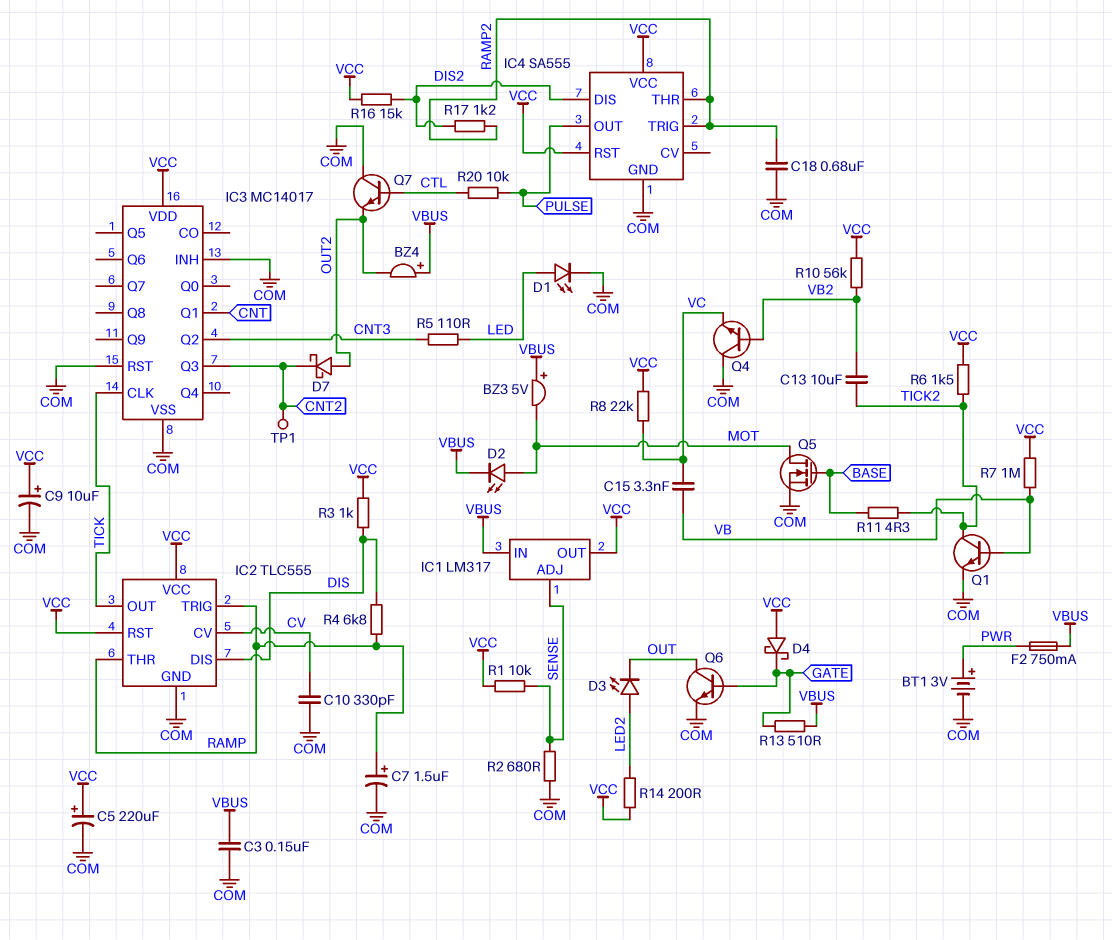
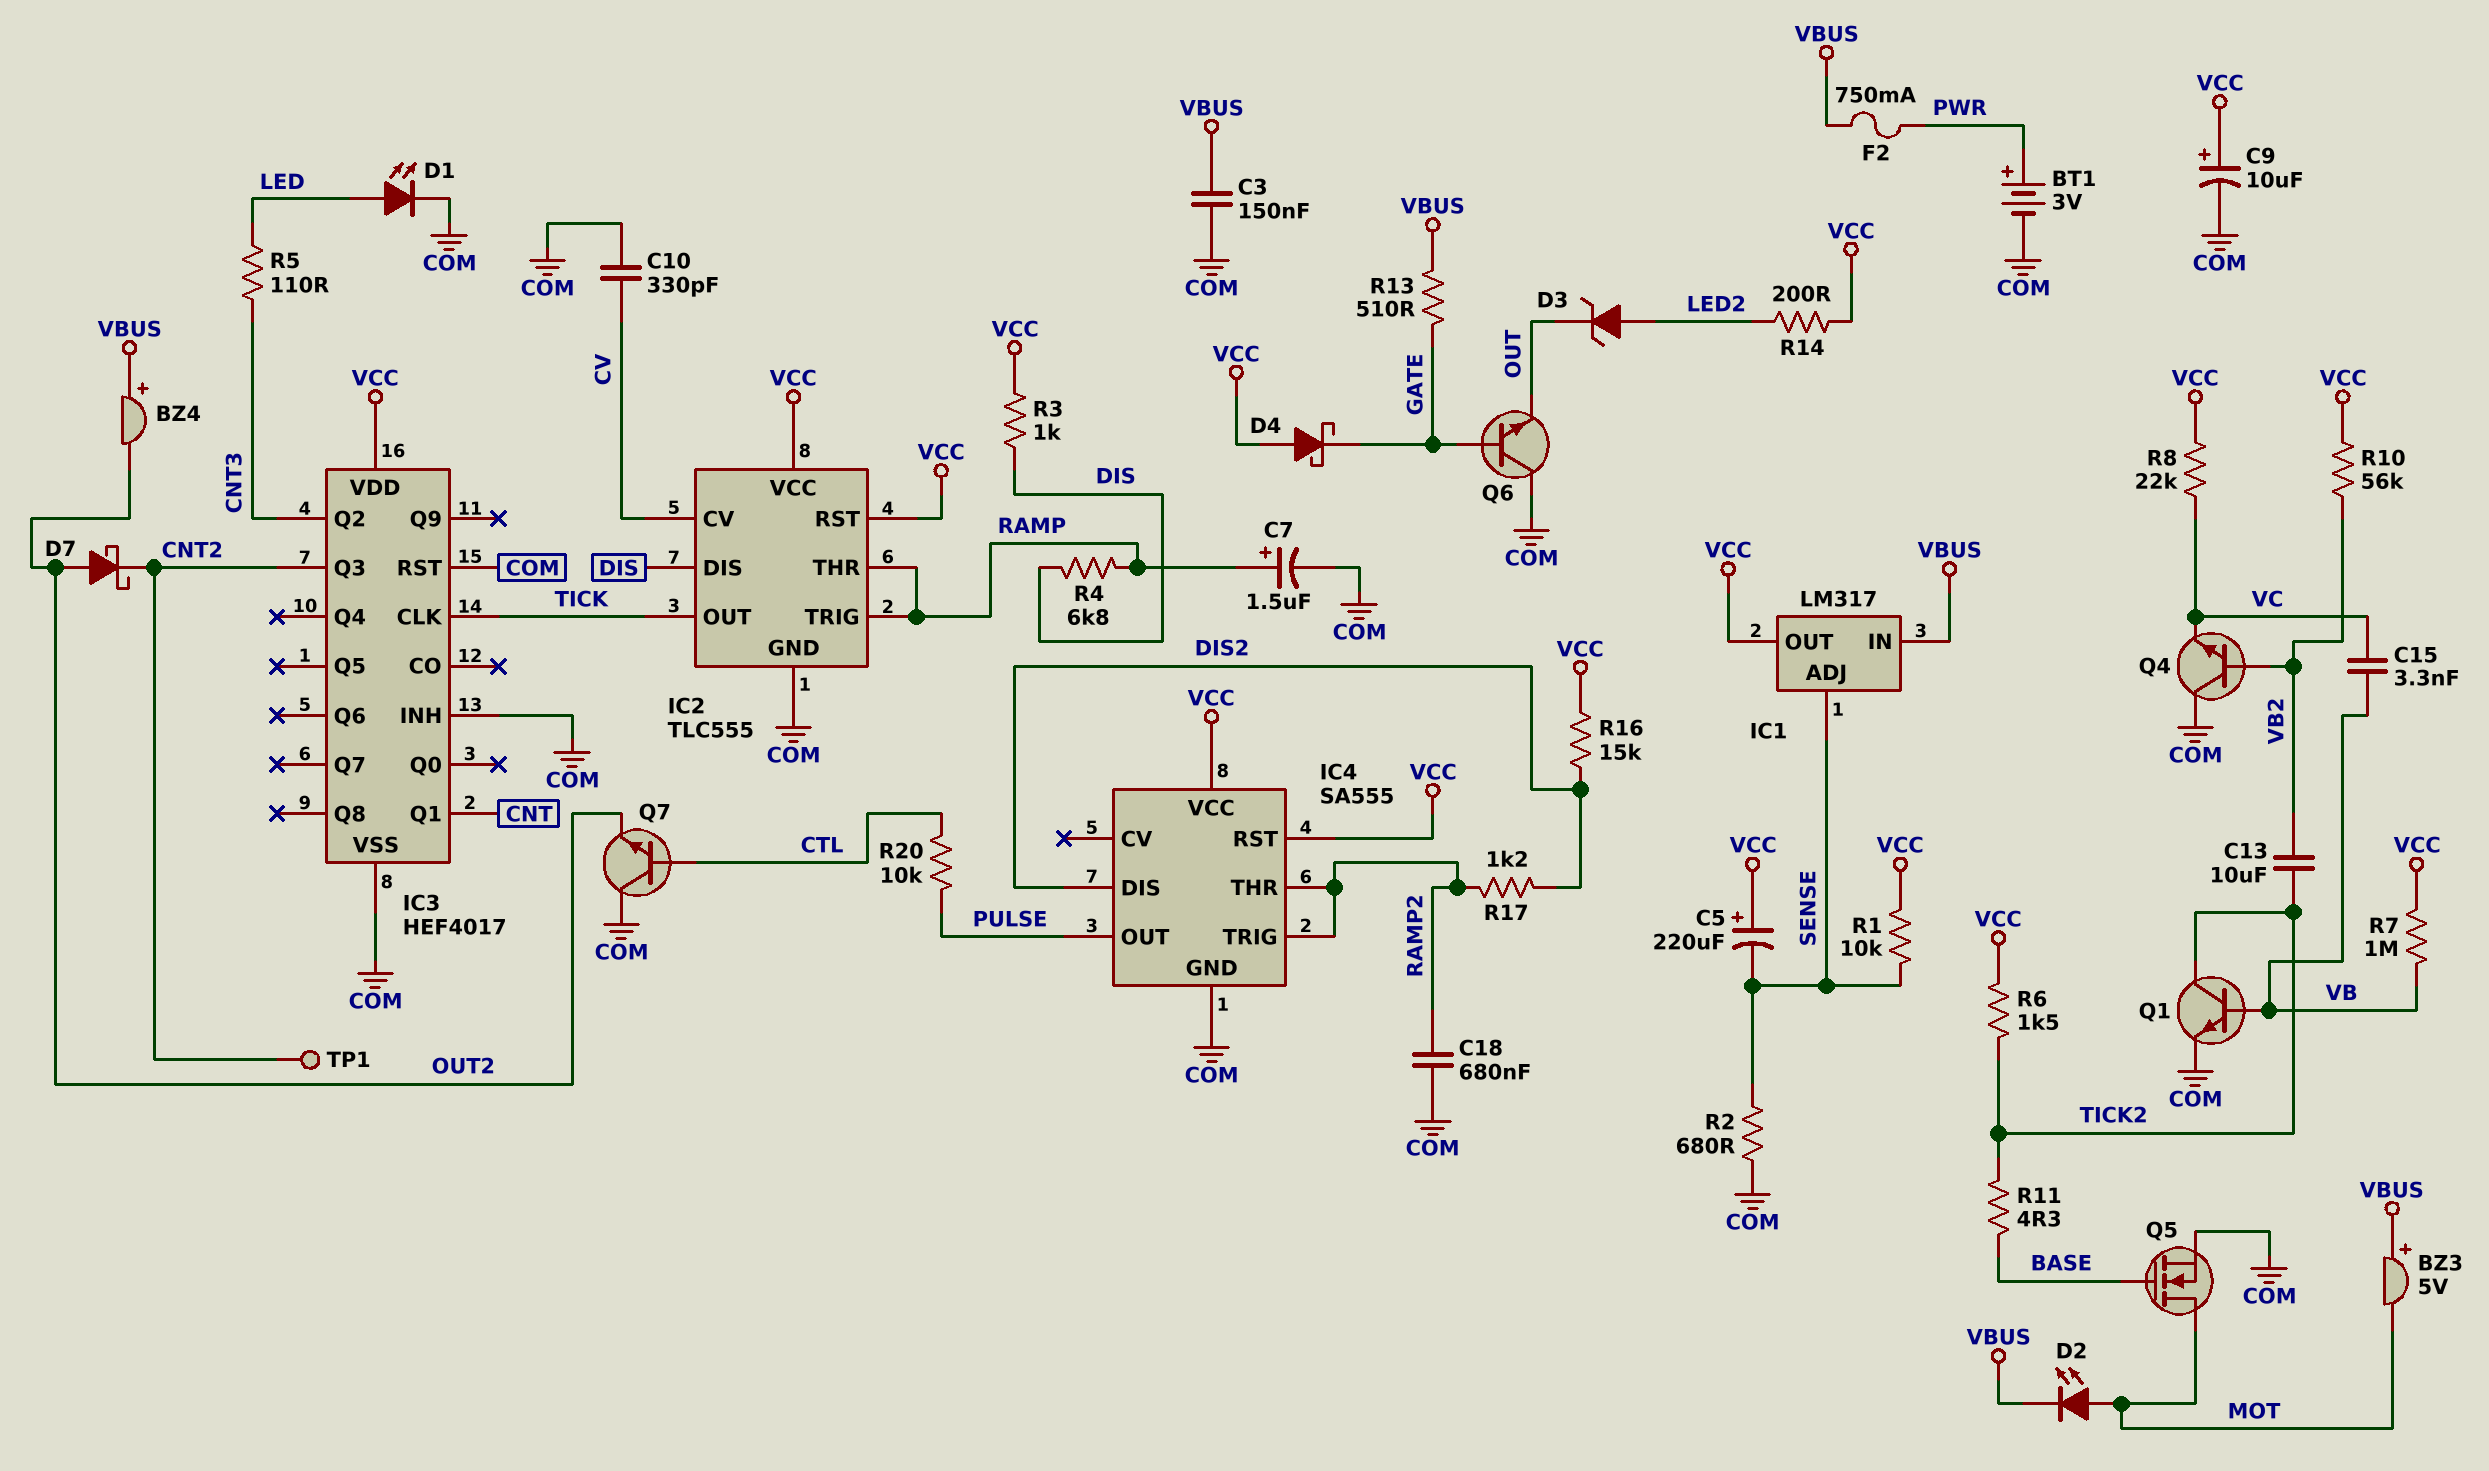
C5: 220uF (plus VCC, minus COM) -> 220uF (plus VCC, minus SENSE)
D3: LED (A LED2, K OUT) -> zener (A LED2, K OUT)
IC3: MC14017 -> HEF4017
Q6: NPN (B GATE, C OUT, E COM) -> NPN (B GATE, C COM, E OUT)

